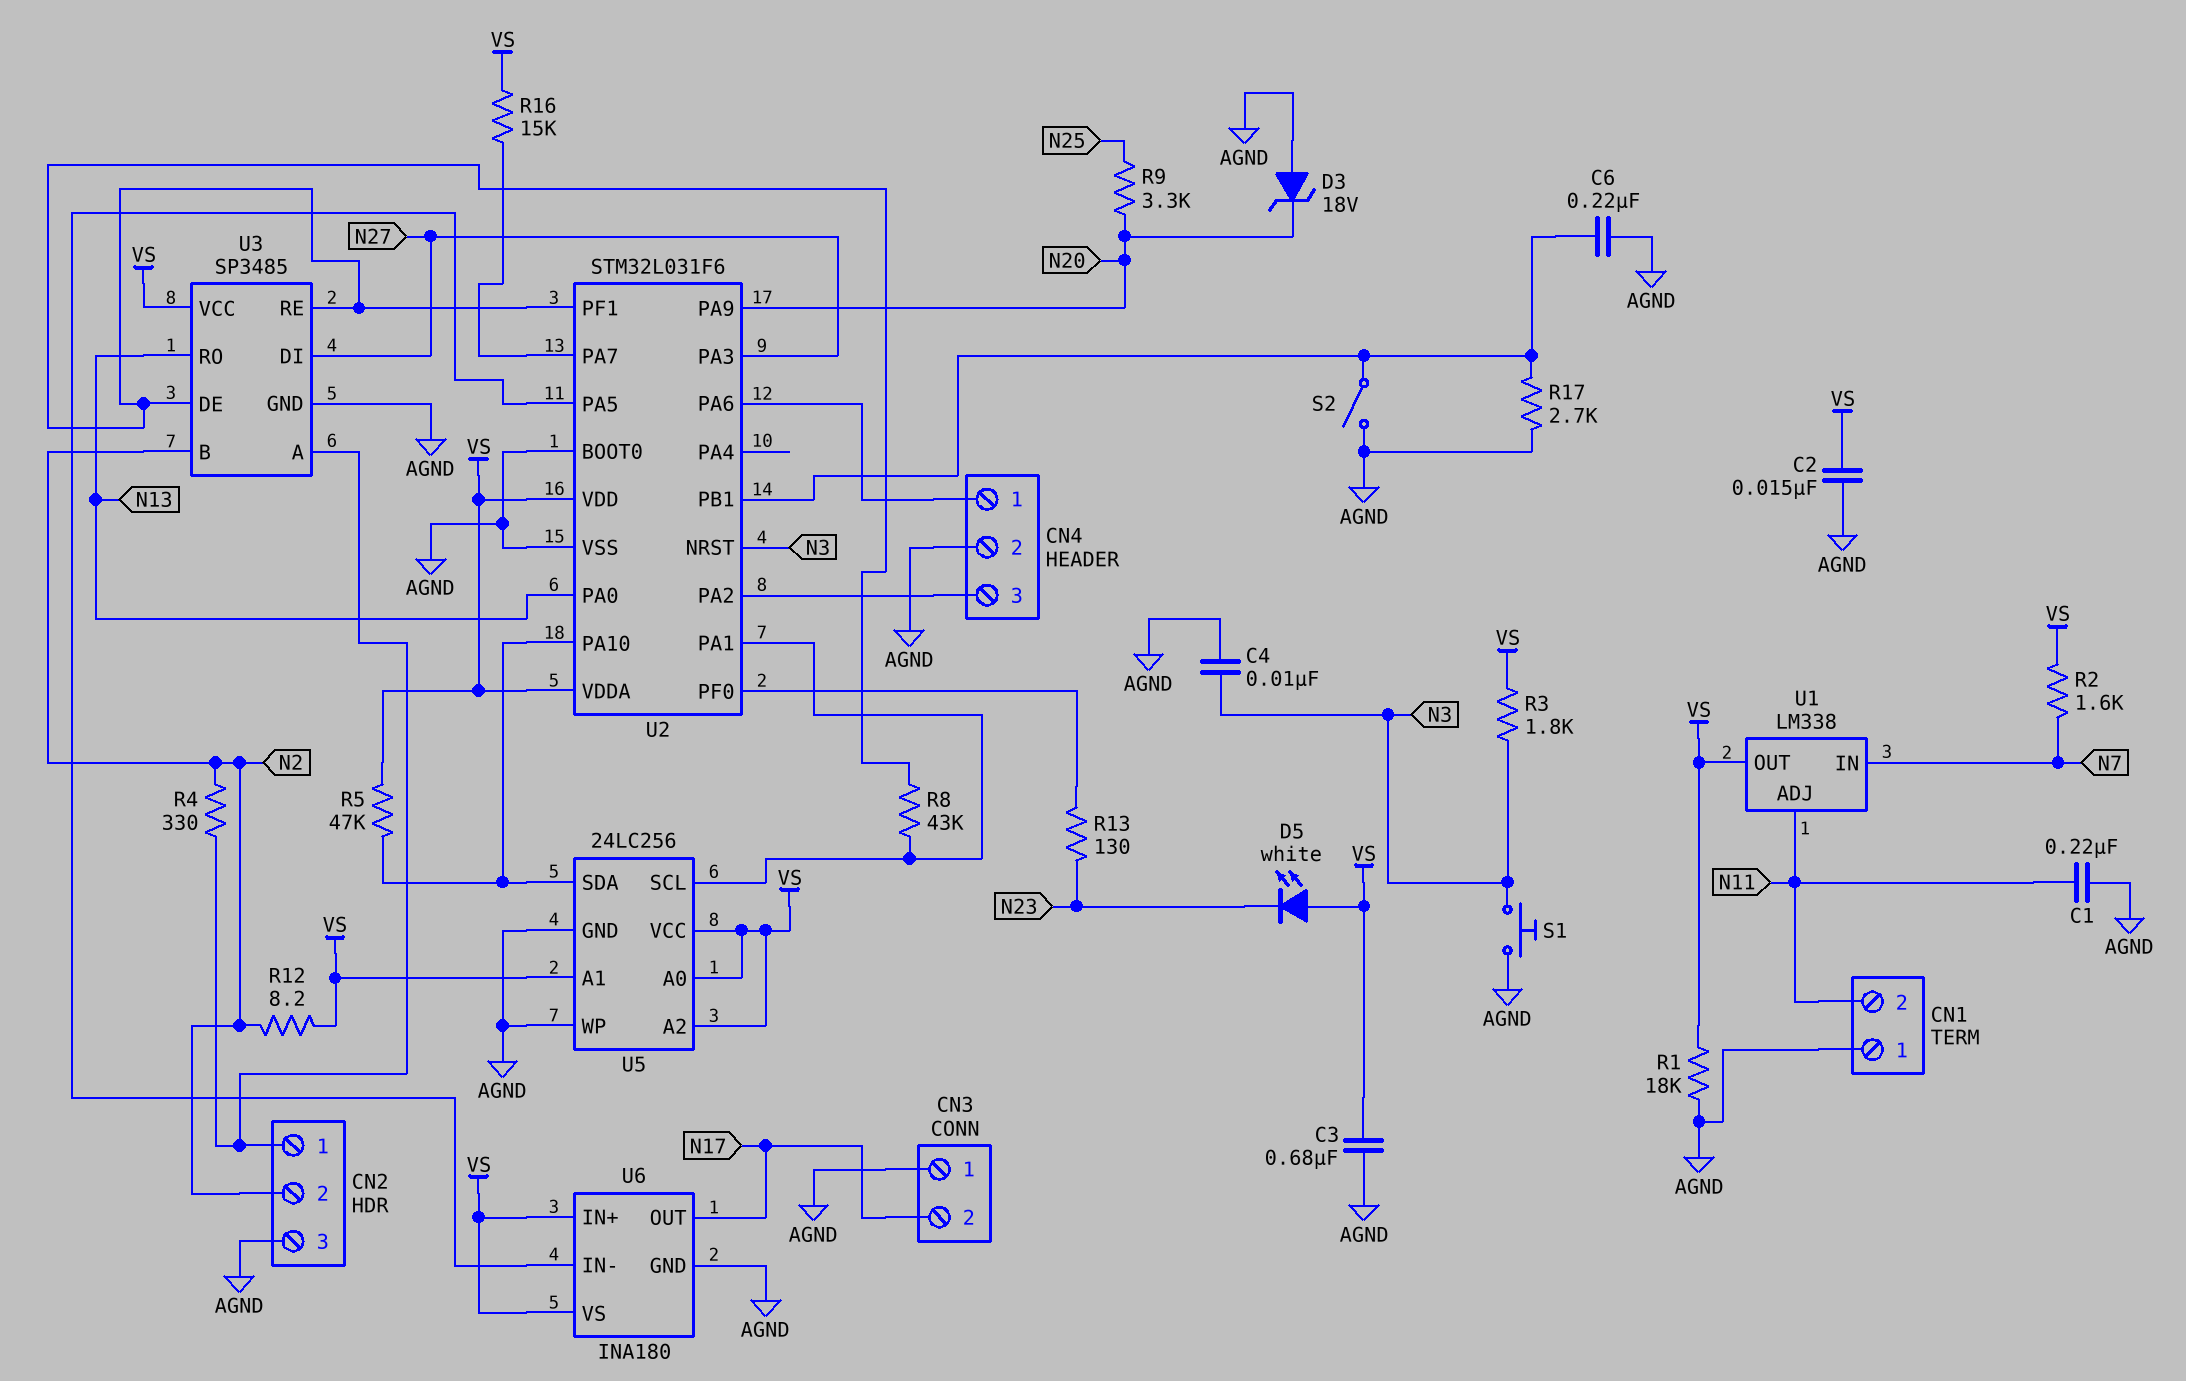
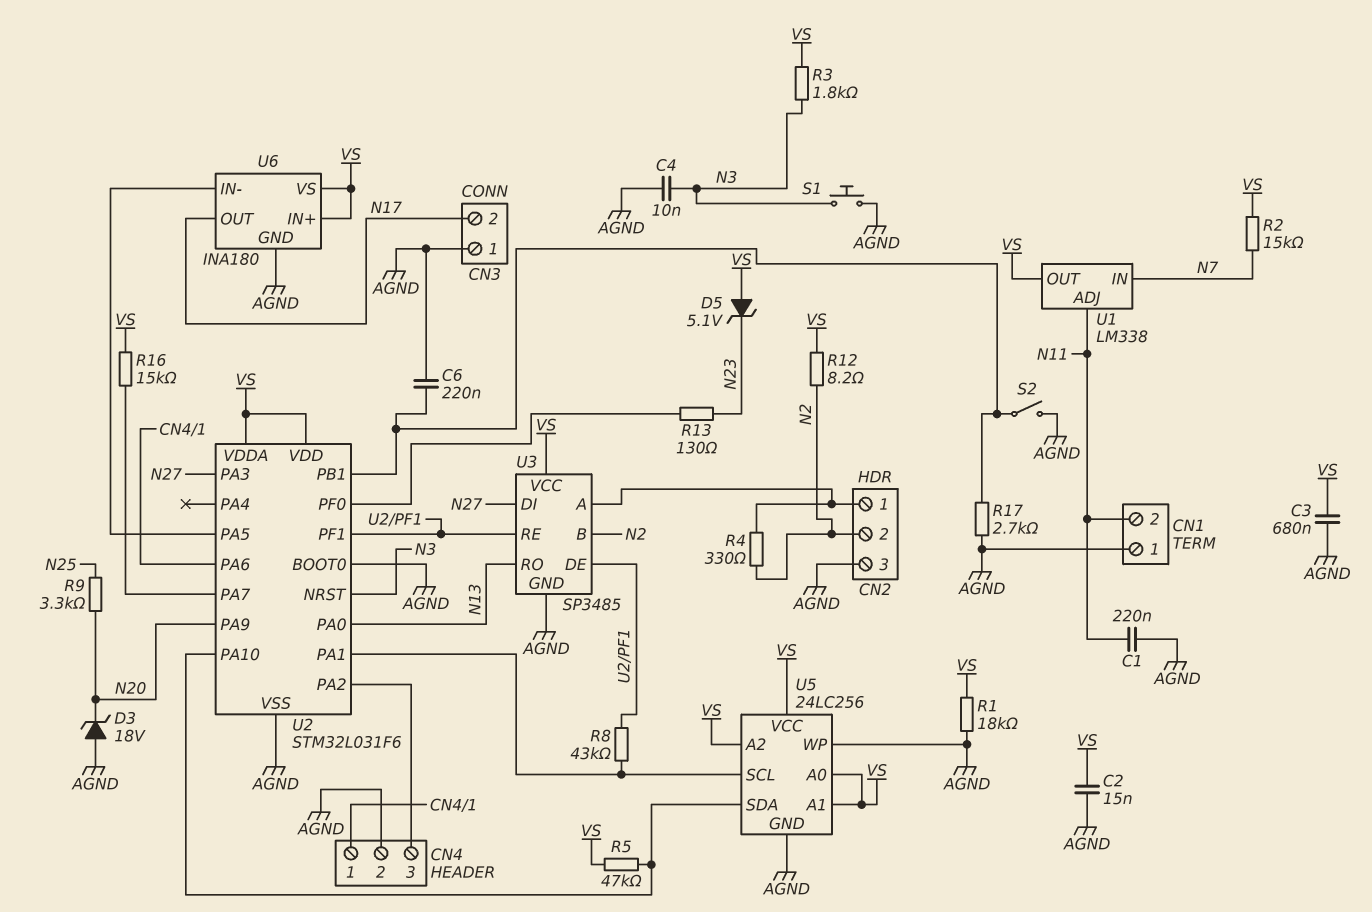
D5: LED white (A VS, K N23) -> zener 5.1V (A VS, K N23)
R2: 1.6k (N7, VS) -> 15k (N7, VS)

